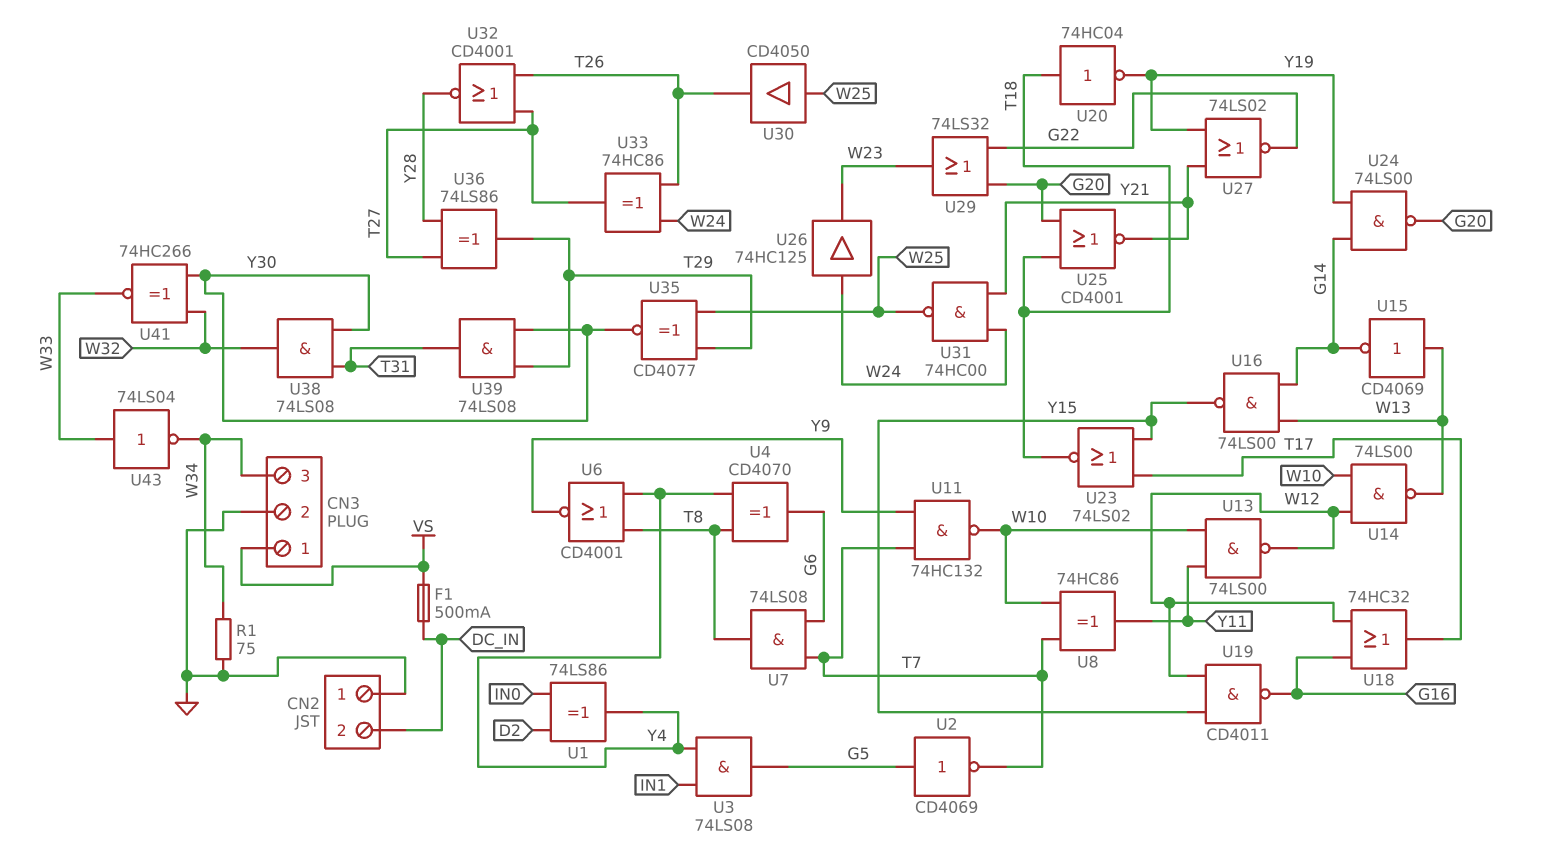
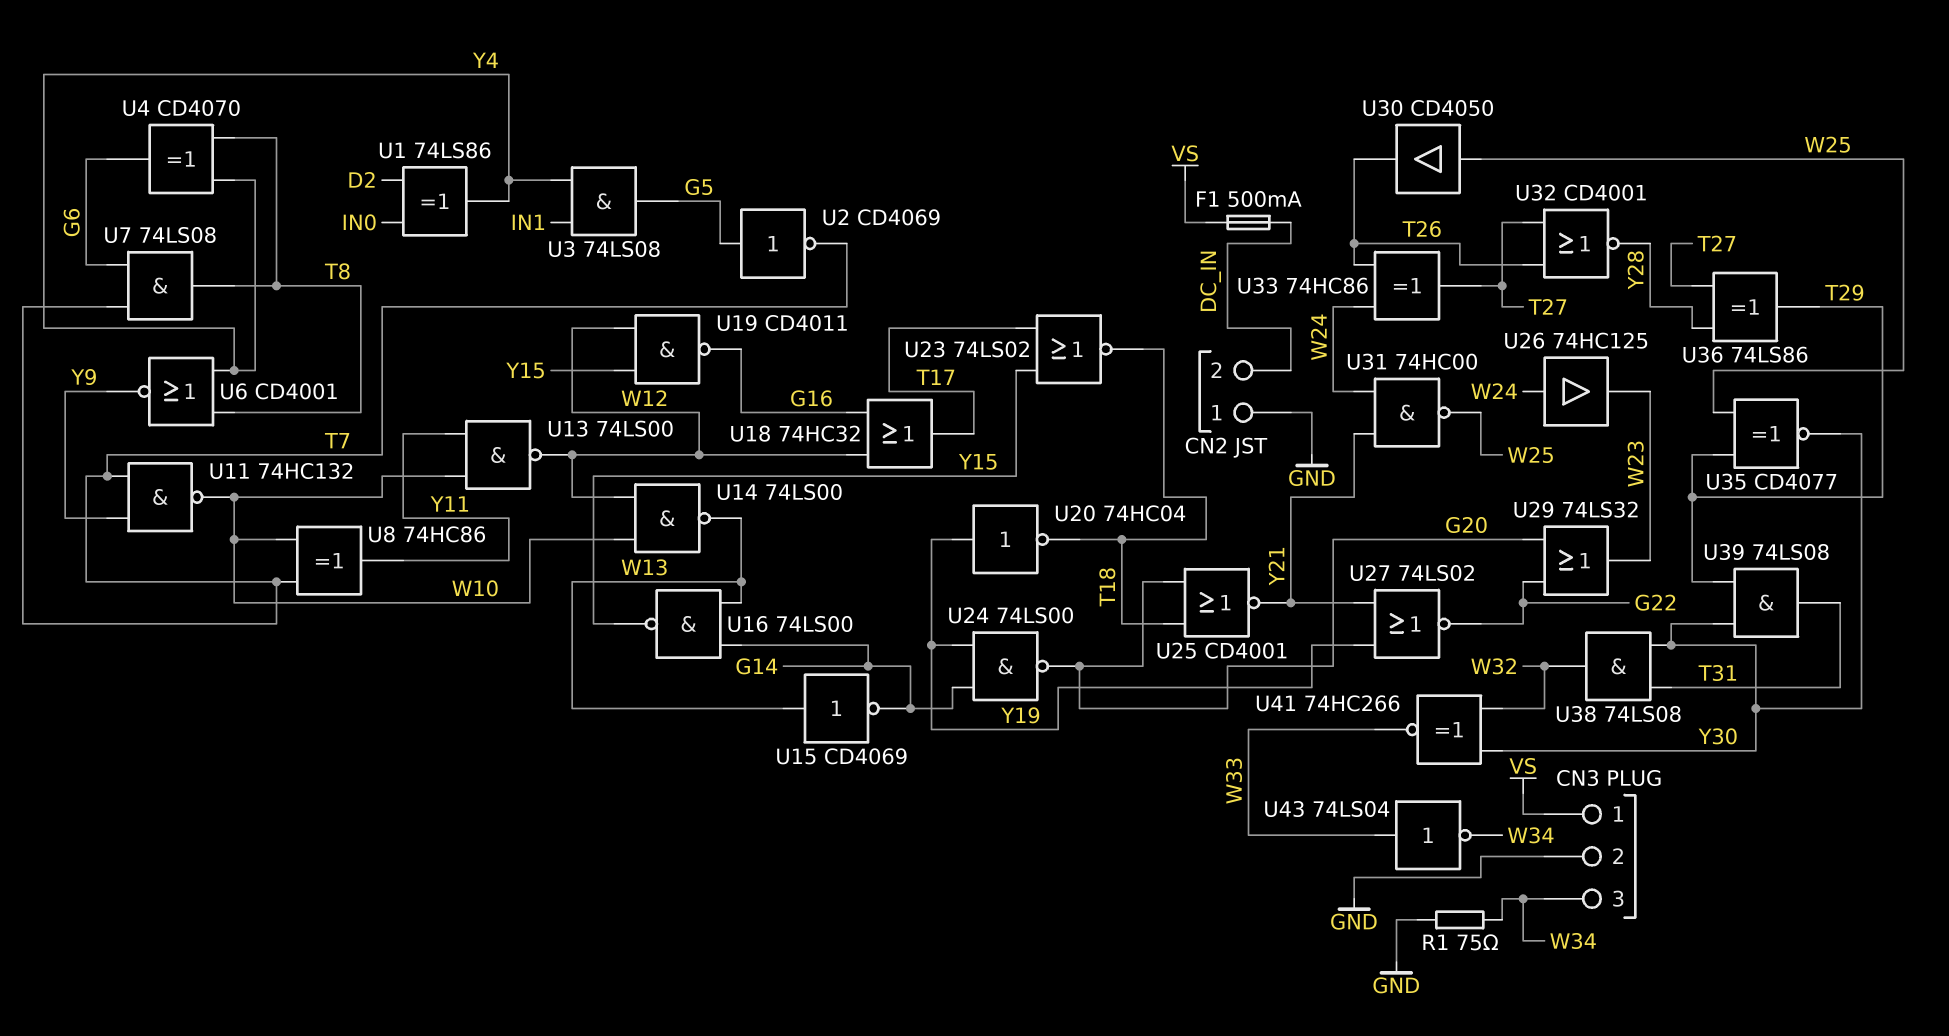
U20: NOT 74HC04 (in T18, out Y19) -> NOT 74HC04 (in Y19, out T18)

